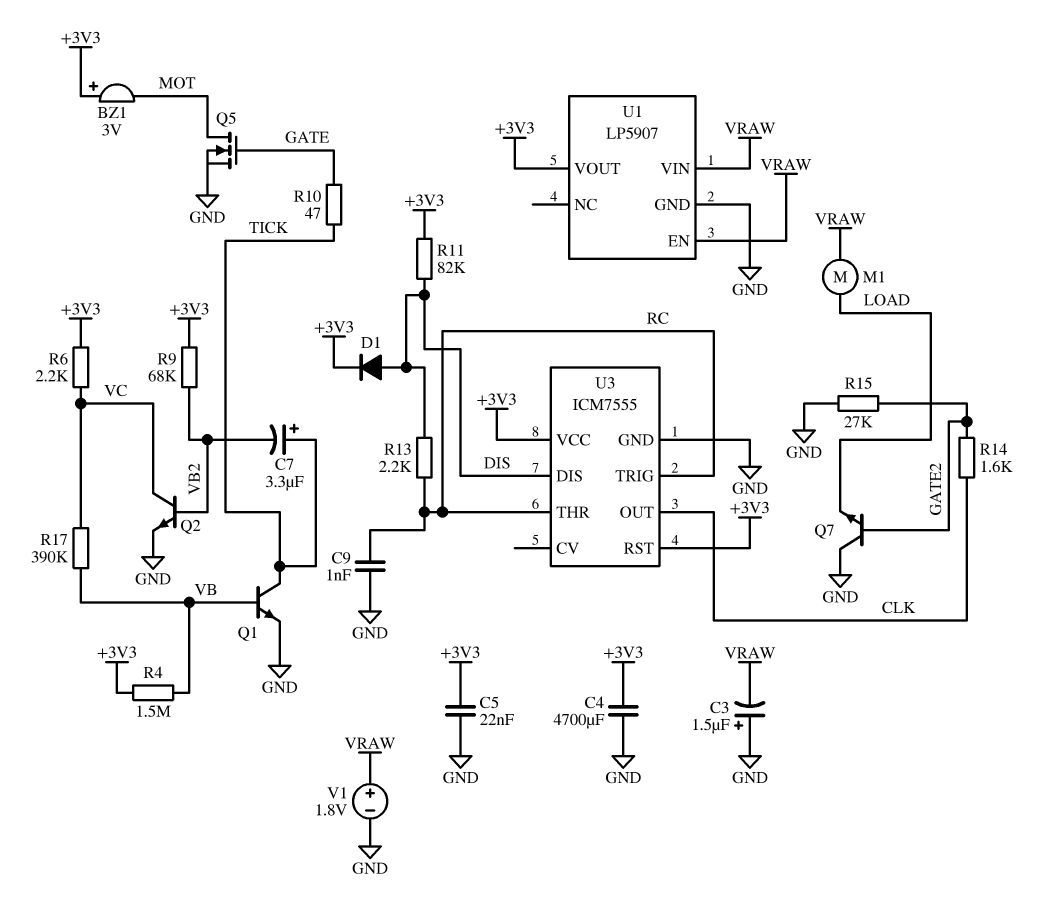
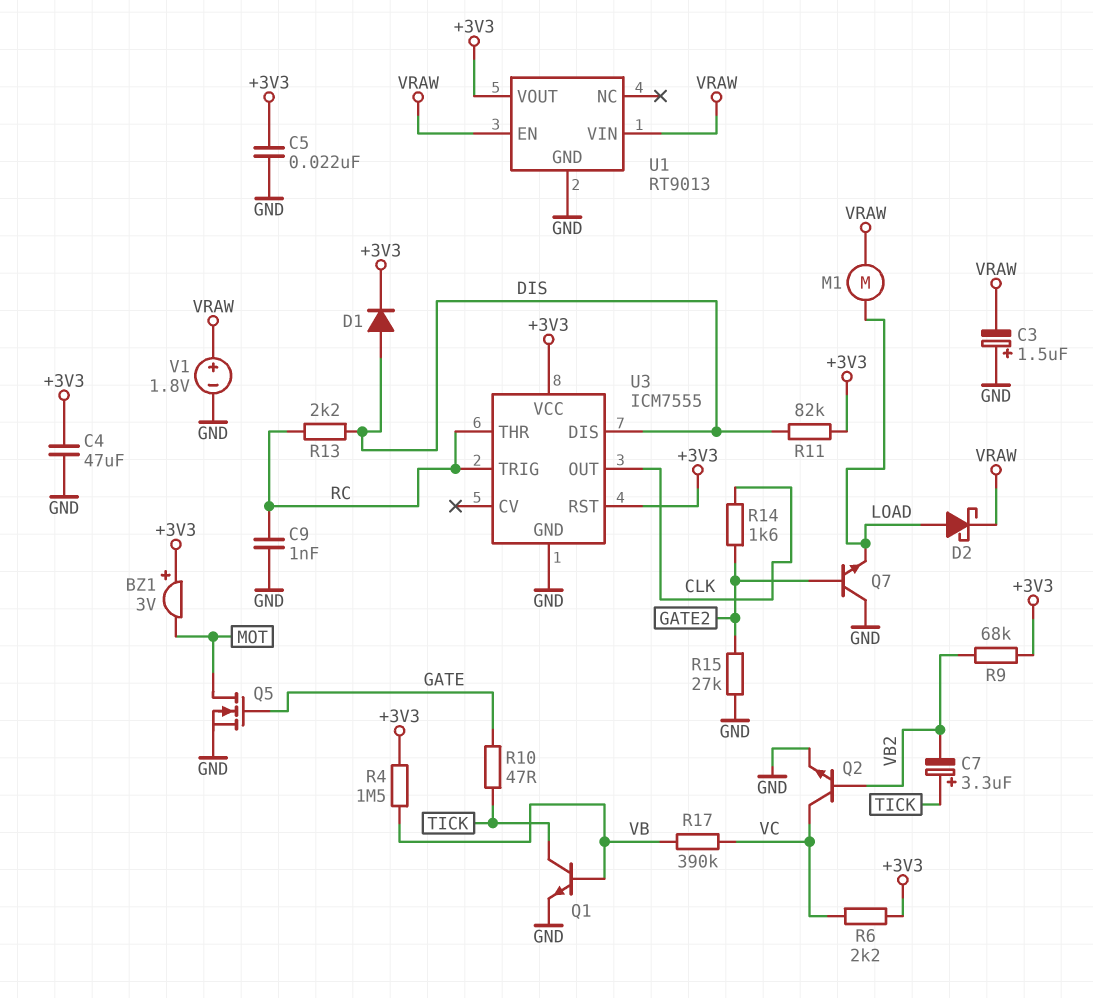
C4: 4700uF (+3V3, GND) -> 47uF (+3V3, GND)
D2: none -> schottky (A LOAD, K VRAW)
U1: LP5907 -> RT9013

